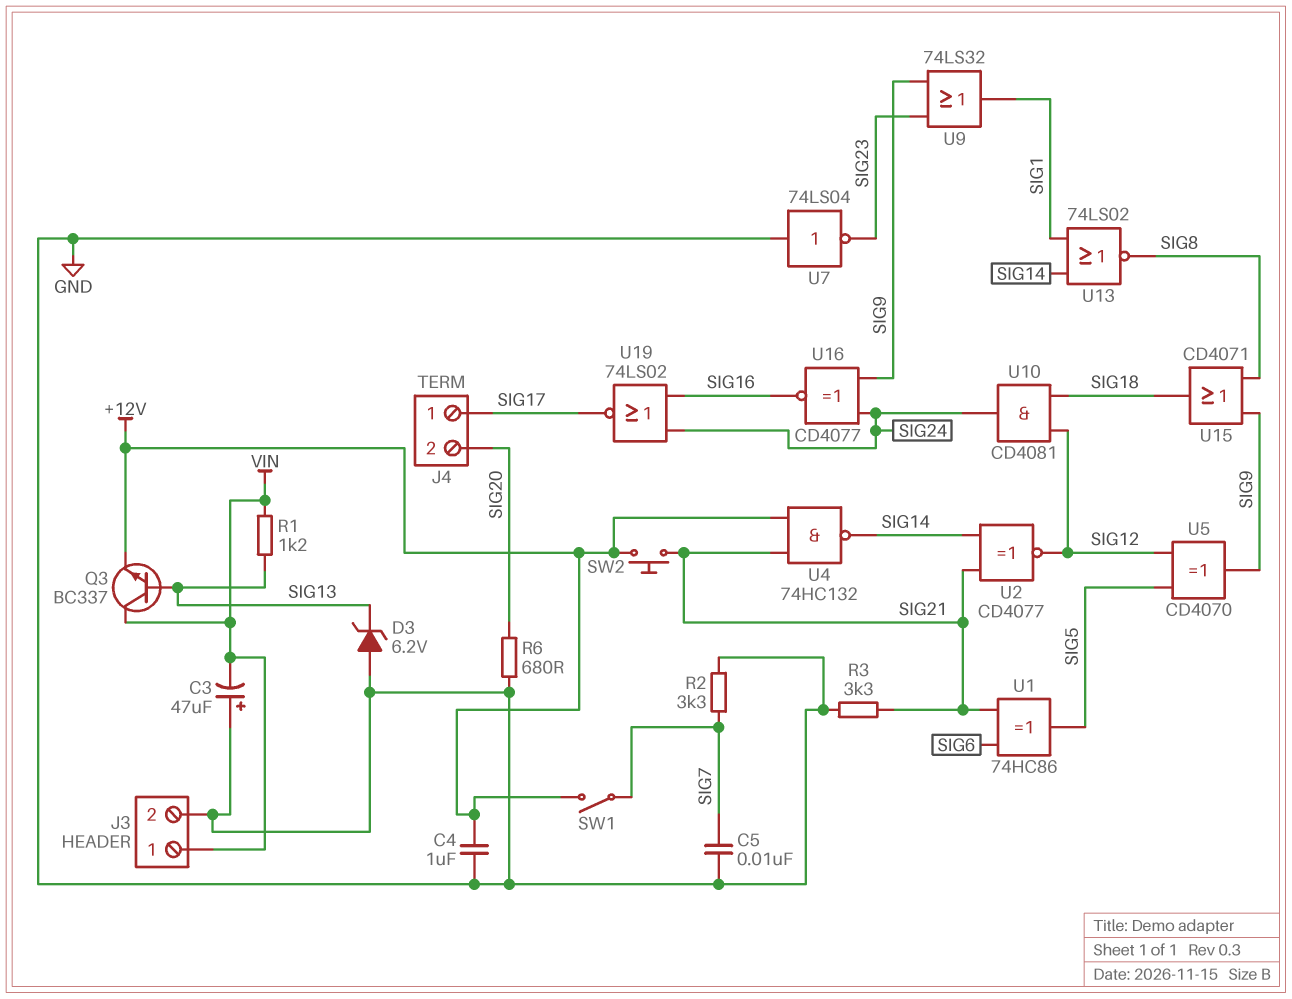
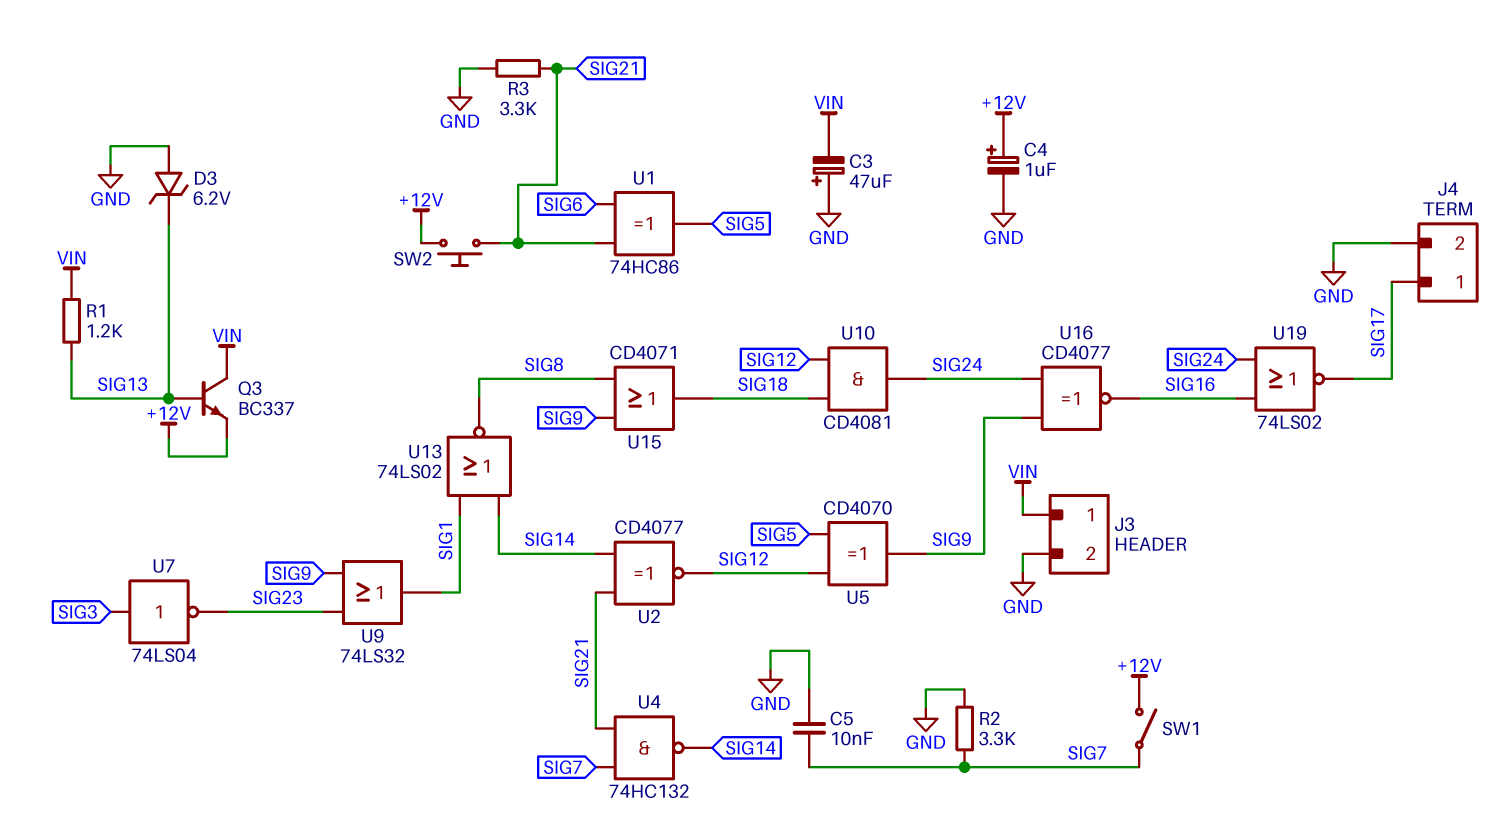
C4: 1uF (+12V, GND) -> 1uF (plus +12V, minus GND)
J4 pin 2: SIG20 -> GND
R6: 680 (GND, SIG20) -> none
U4: NAND 74HC132 (in +12V, in SIG21, out SIG14) -> NAND 74HC132 (in SIG7, in SIG21, out SIG14)
U7: NOT 74LS04 (in GND, out SIG23) -> NOT 74LS04 (in SIG3, out SIG23)

